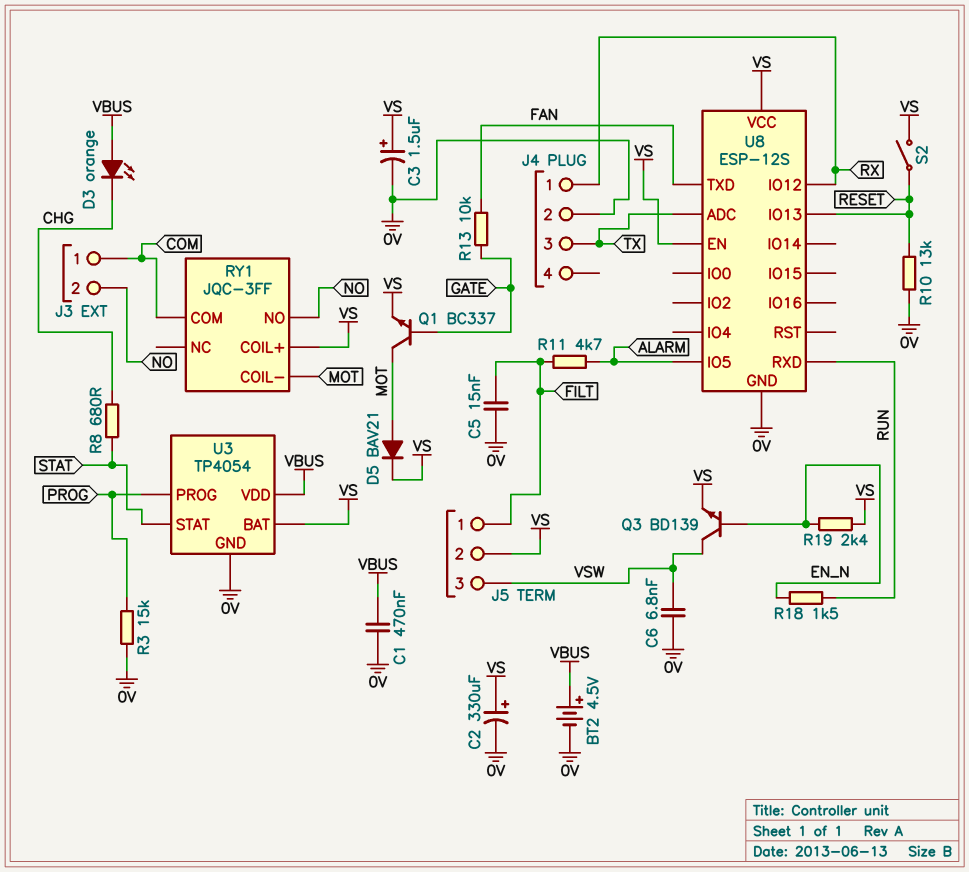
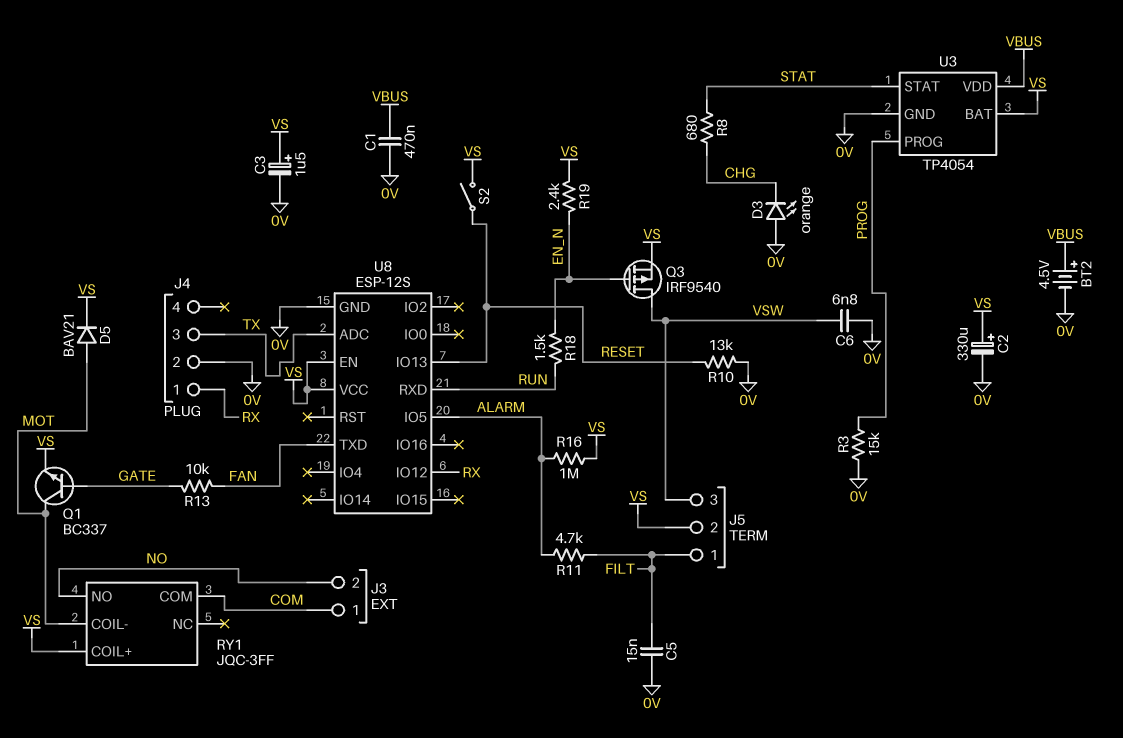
D3: LED orange (A VBUS, K CHG) -> LED orange (A 0V, K CHG)
Q3: NPN BD139 (B EN_N, C VSW, E VS) -> PMOS IRF9540 (G EN_N, D VSW, S VS)
R16: none -> 1M (ALARM, VS)

